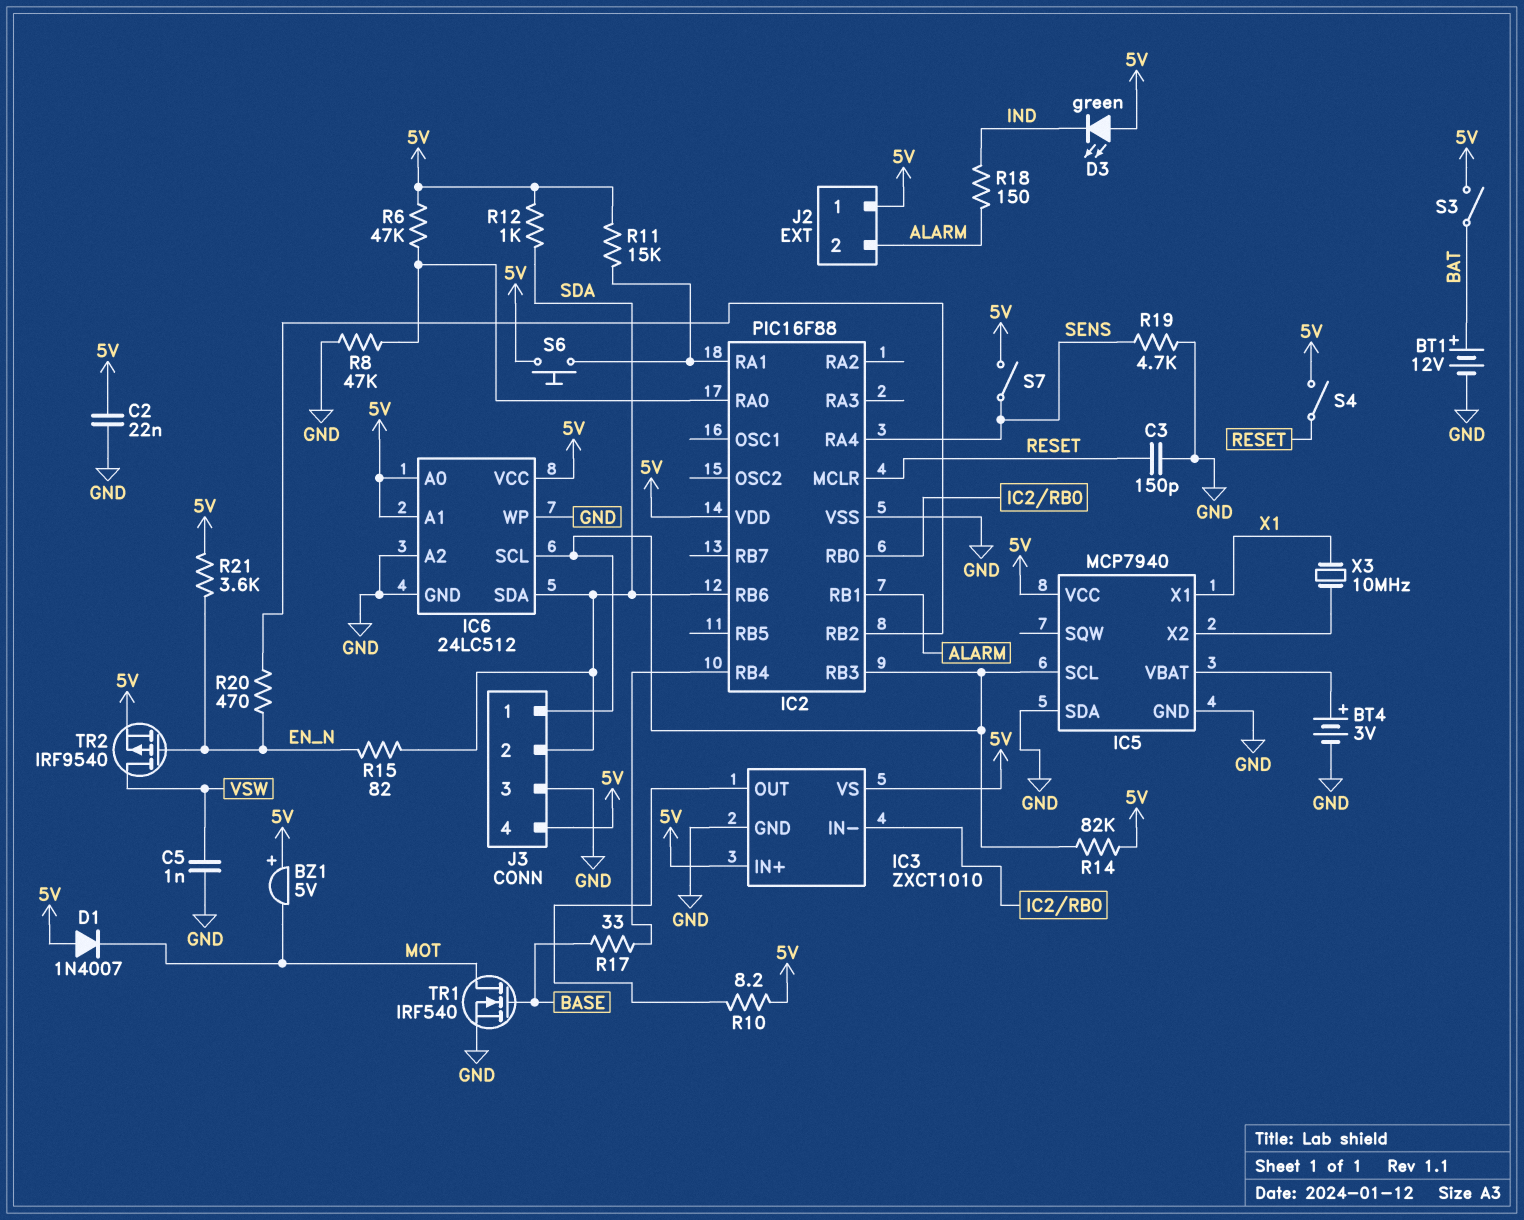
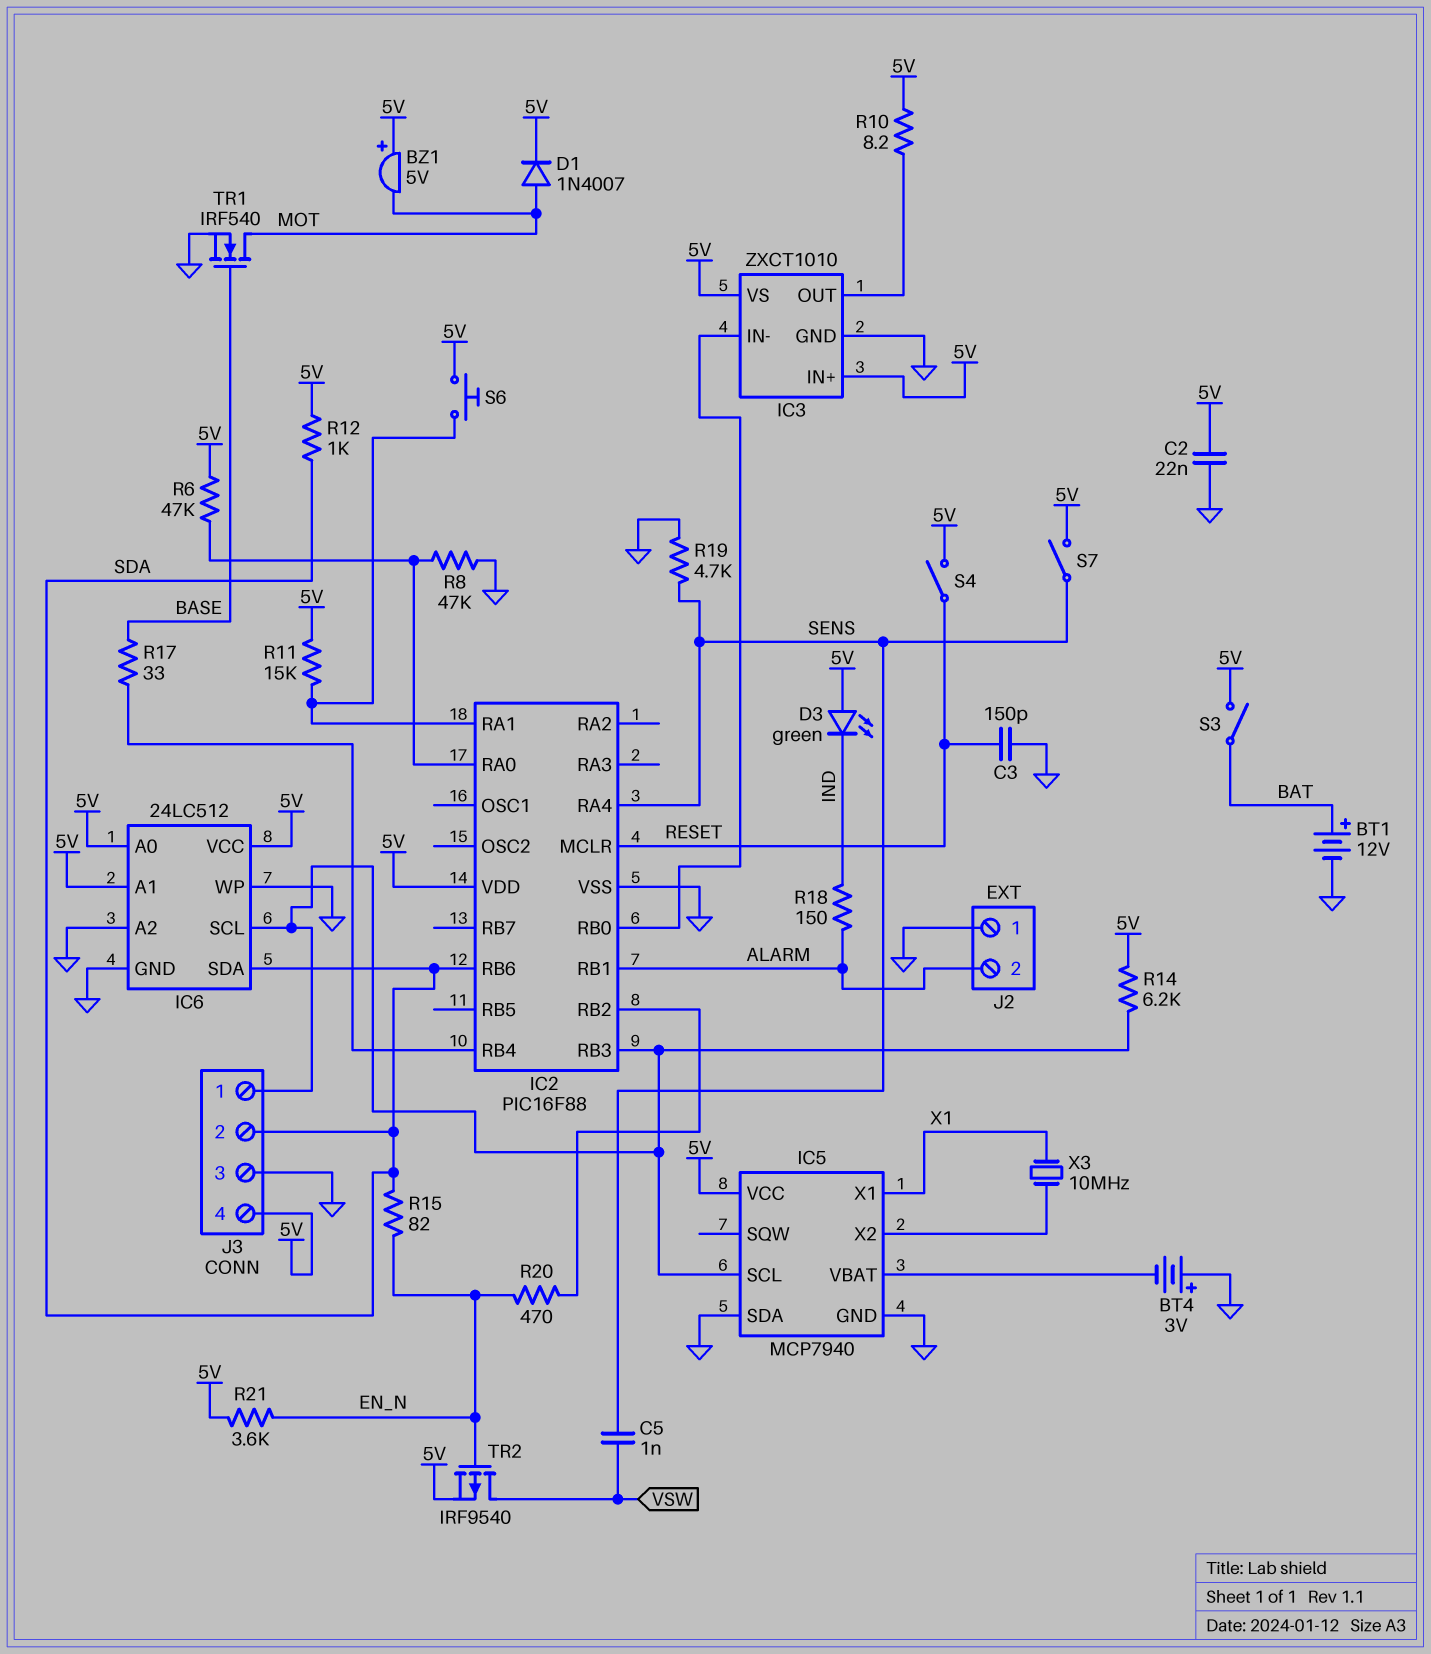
BT4: 3V (plus IC5/VBAT, minus GND) -> 3V (plus GND, minus IC5/VBAT)
C5: 1nF (GND, VSW) -> 1nF (SENS, VSW)
D1: diode 1N4007 (A 5V, K MOT) -> diode 1N4007 (A MOT, K 5V)
J2 pin 1: 5V -> GND
R14: 82k (5V, IC2/RB3) -> 6.2k (5V, IC2/RB3)

